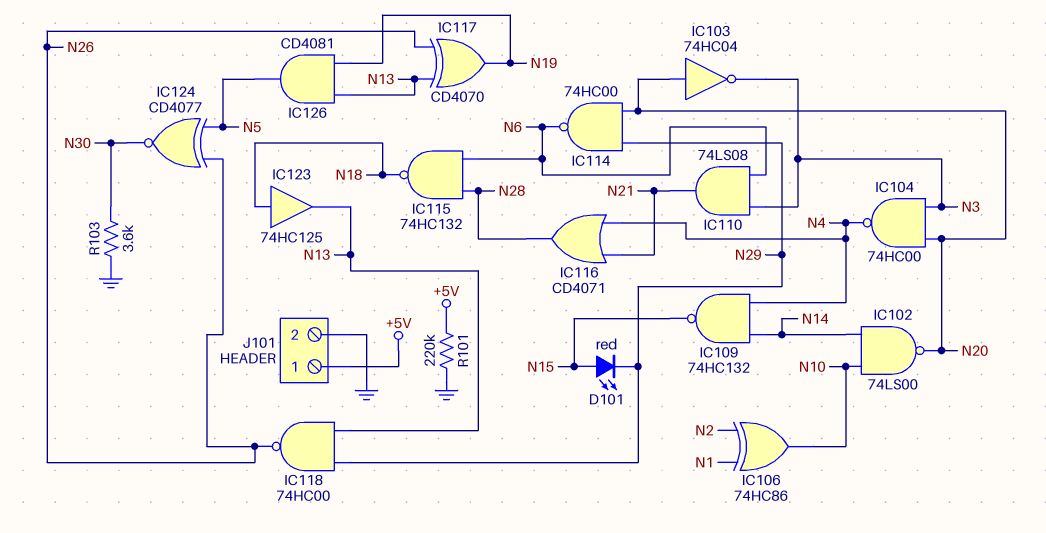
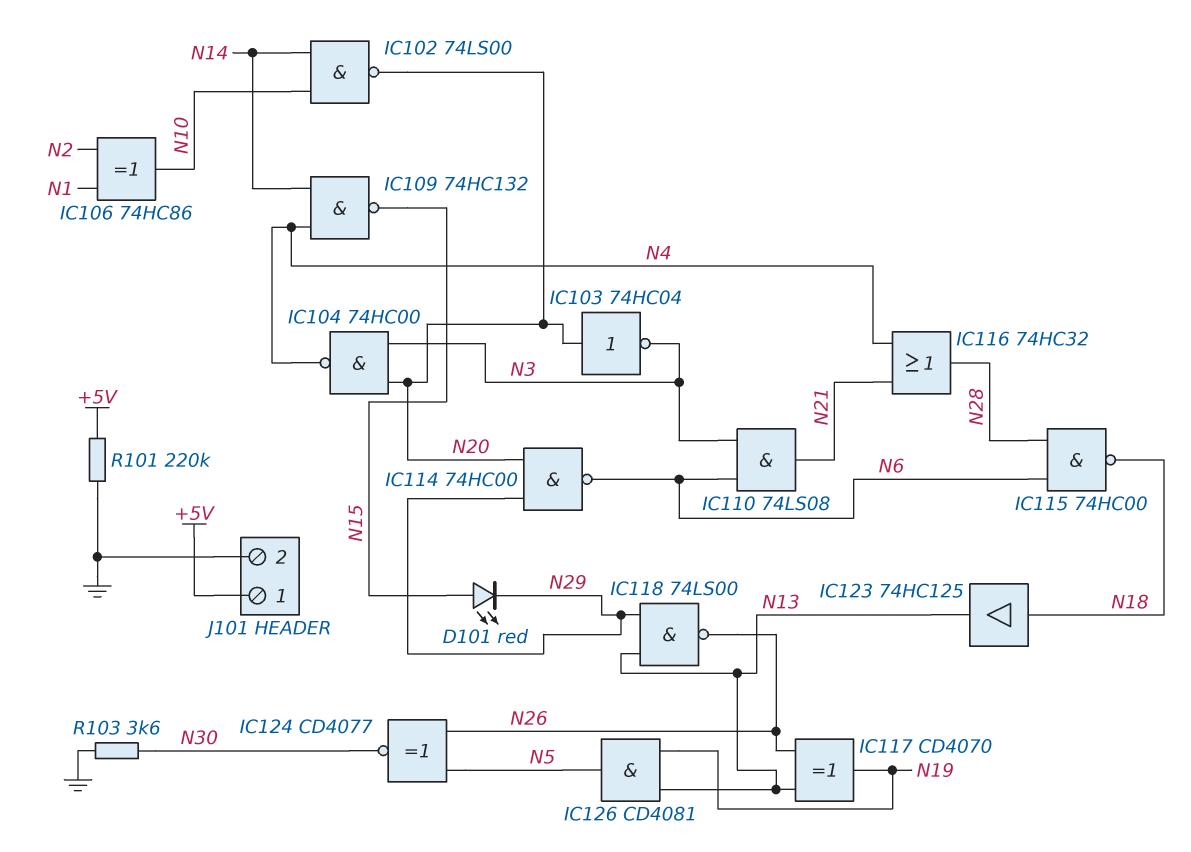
IC115: NAND 74HC132 (in N6, in N28, out N18) -> NAND 74HC00 (in N6, in N28, out N18)
IC116: OR CD4071 (in N4, in N21, out N28) -> OR 74HC32 (in N4, in N21, out N28)
IC118: NAND 74HC00 (in N13, in N29, out N26) -> NAND 74LS00 (in N13, in N29, out N26)

